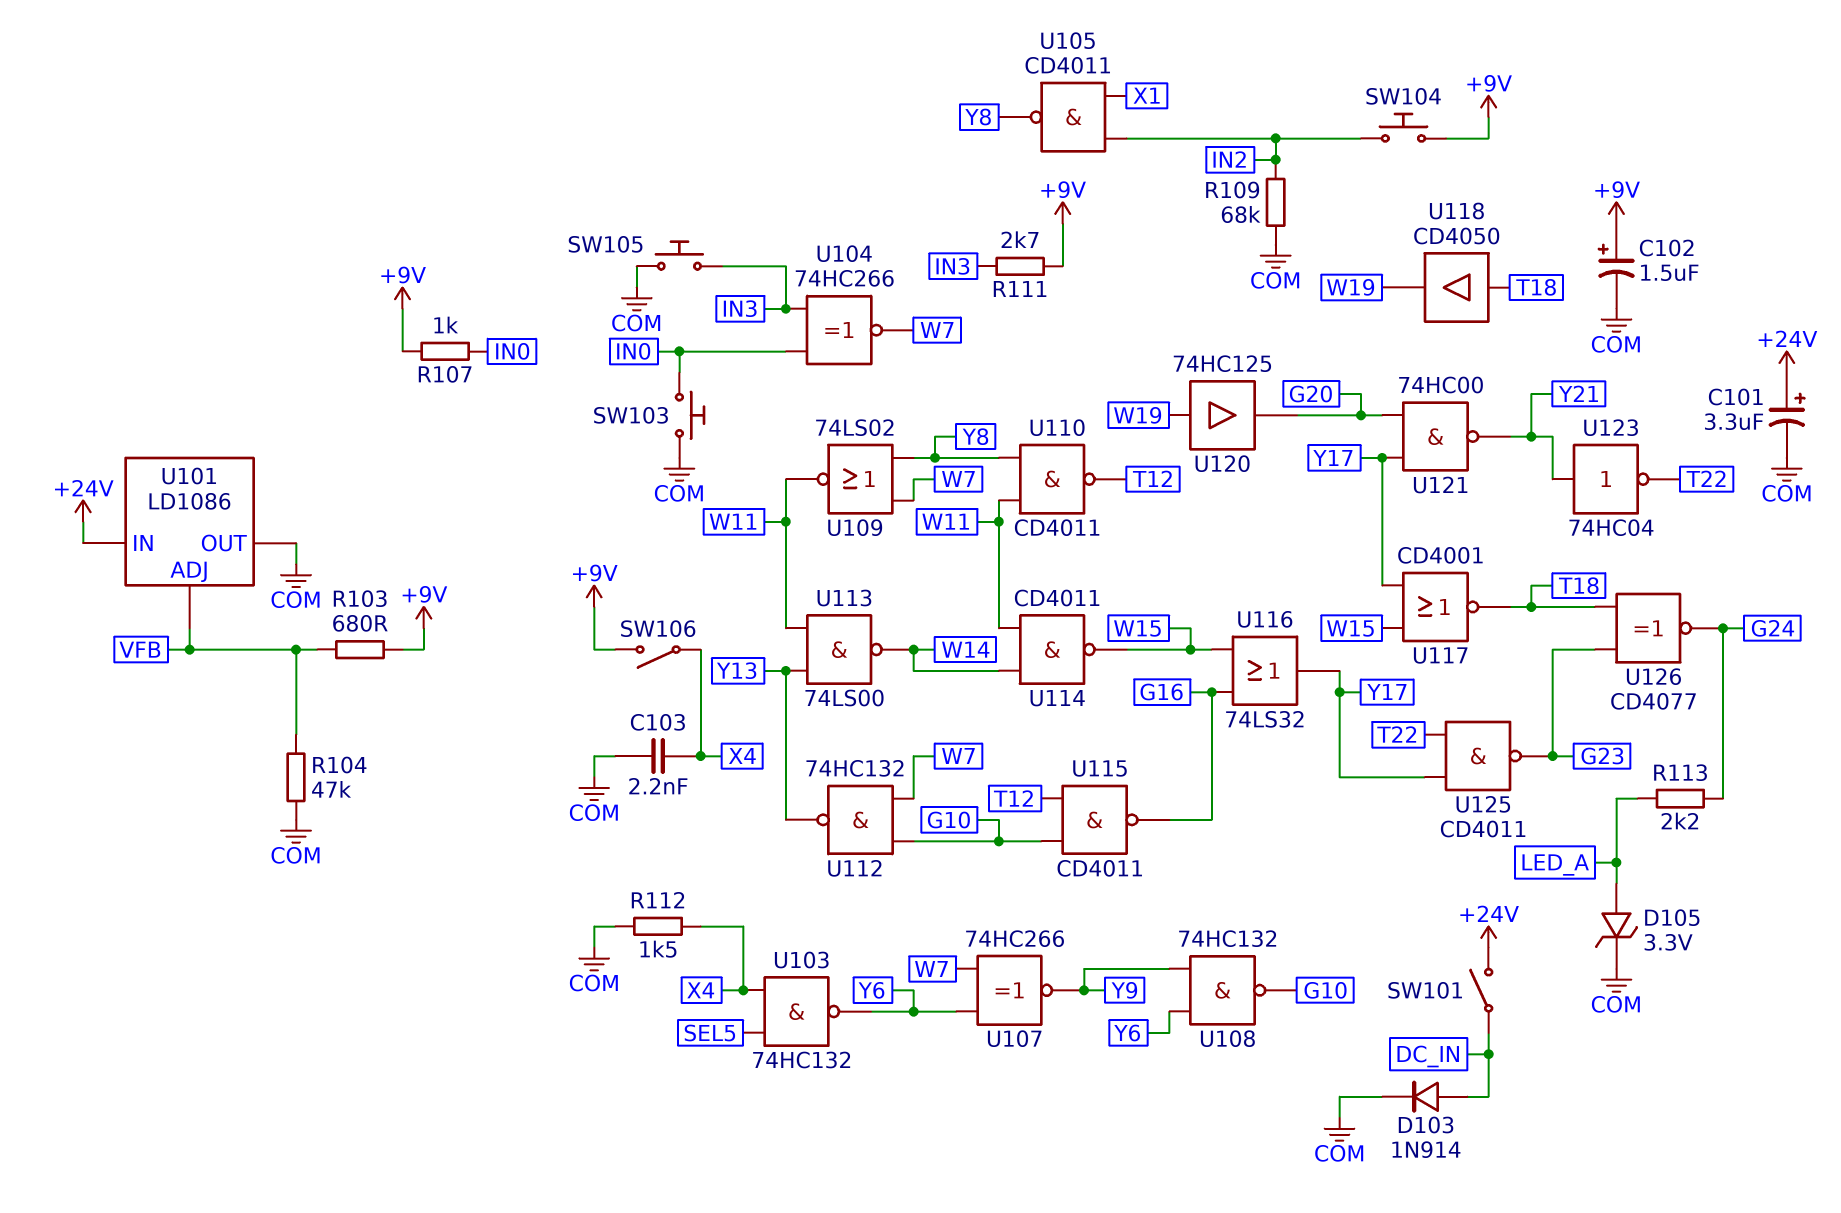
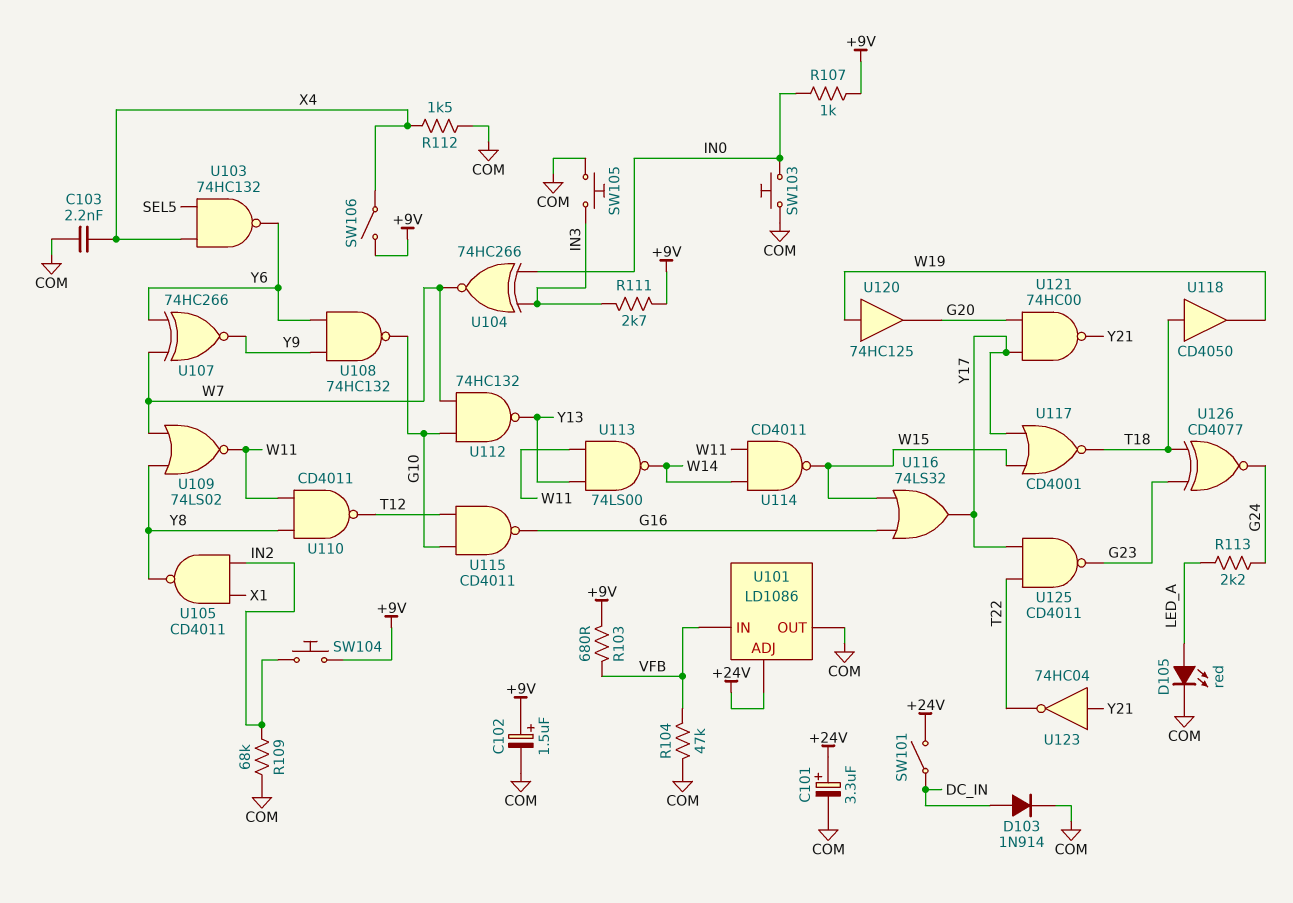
D105: zener 3.3V (A LED_A, K COM) -> LED red (A LED_A, K COM)
U101 pin ADJ: VFB -> +24V
U101 pin IN: +24V -> VFB

